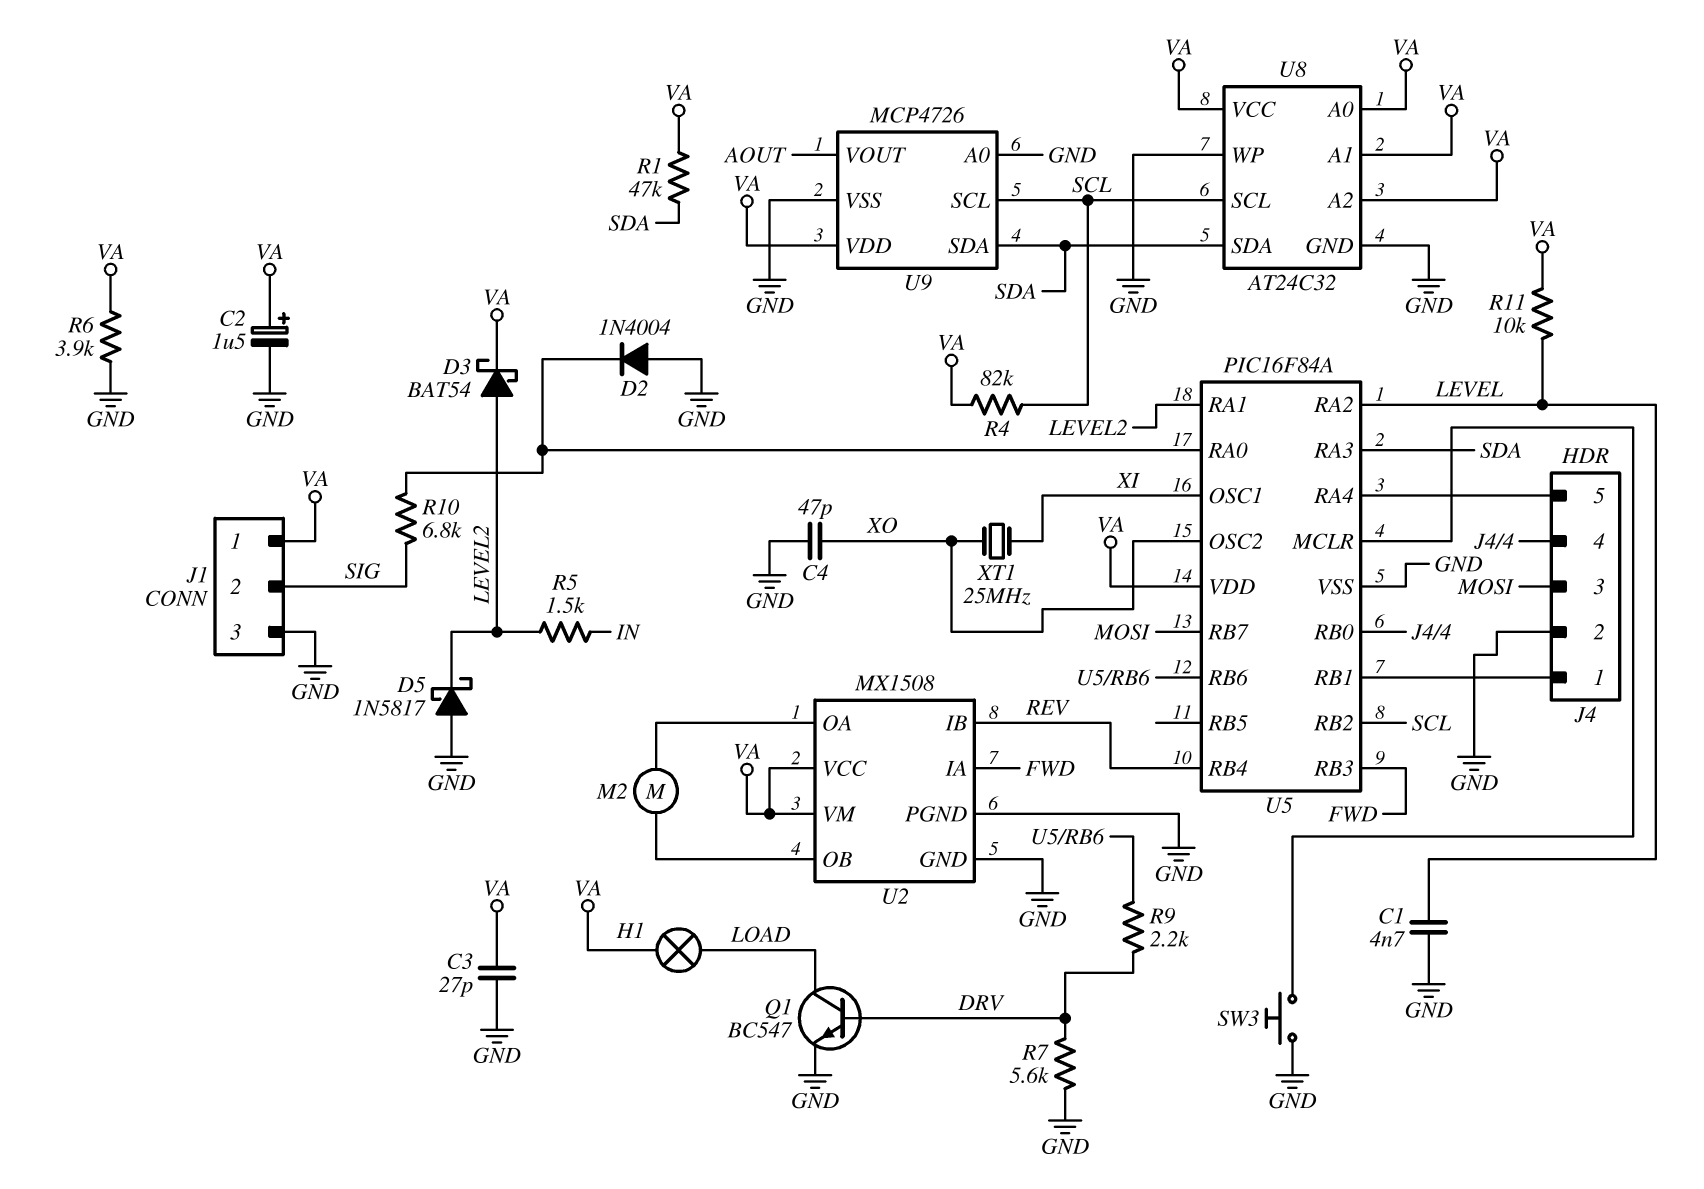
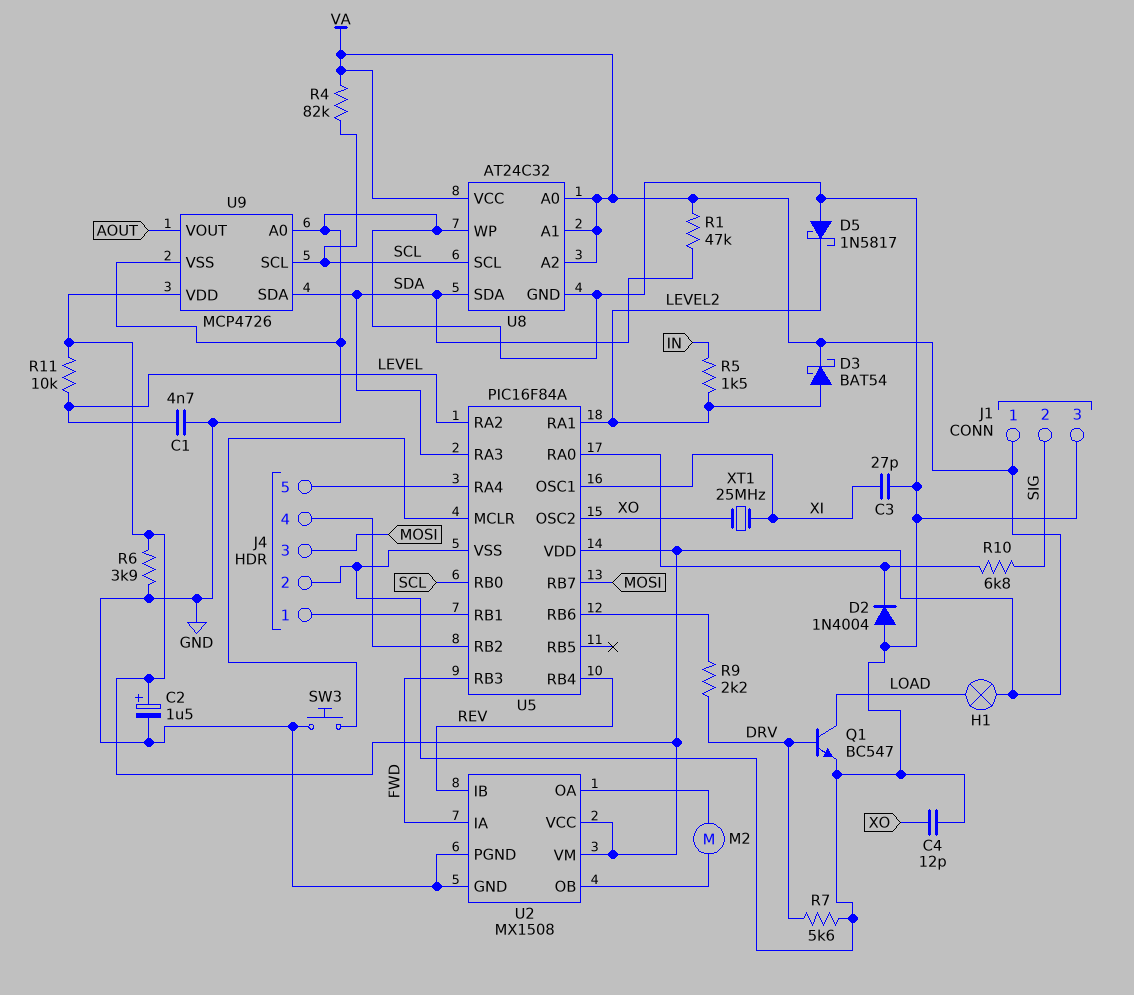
C3: 27pF (GND, VA) -> 27pF (GND, XI)
C4: 47pF (GND, XO) -> 12pF (GND, XO)
U5 pin RB0: J4/4 -> SCL
U5 pin RB2: SCL -> J4/4

